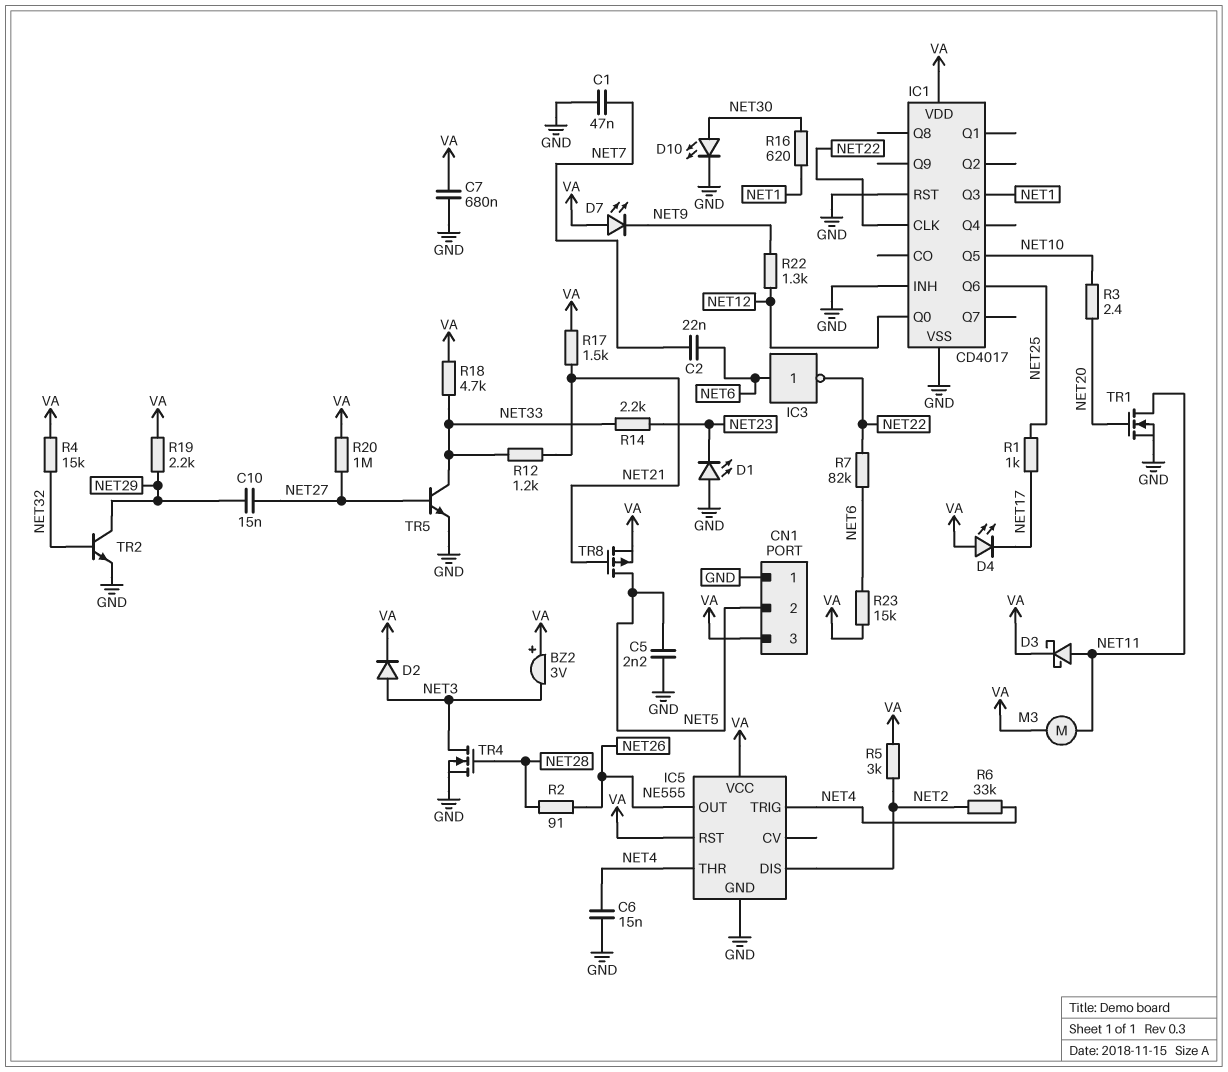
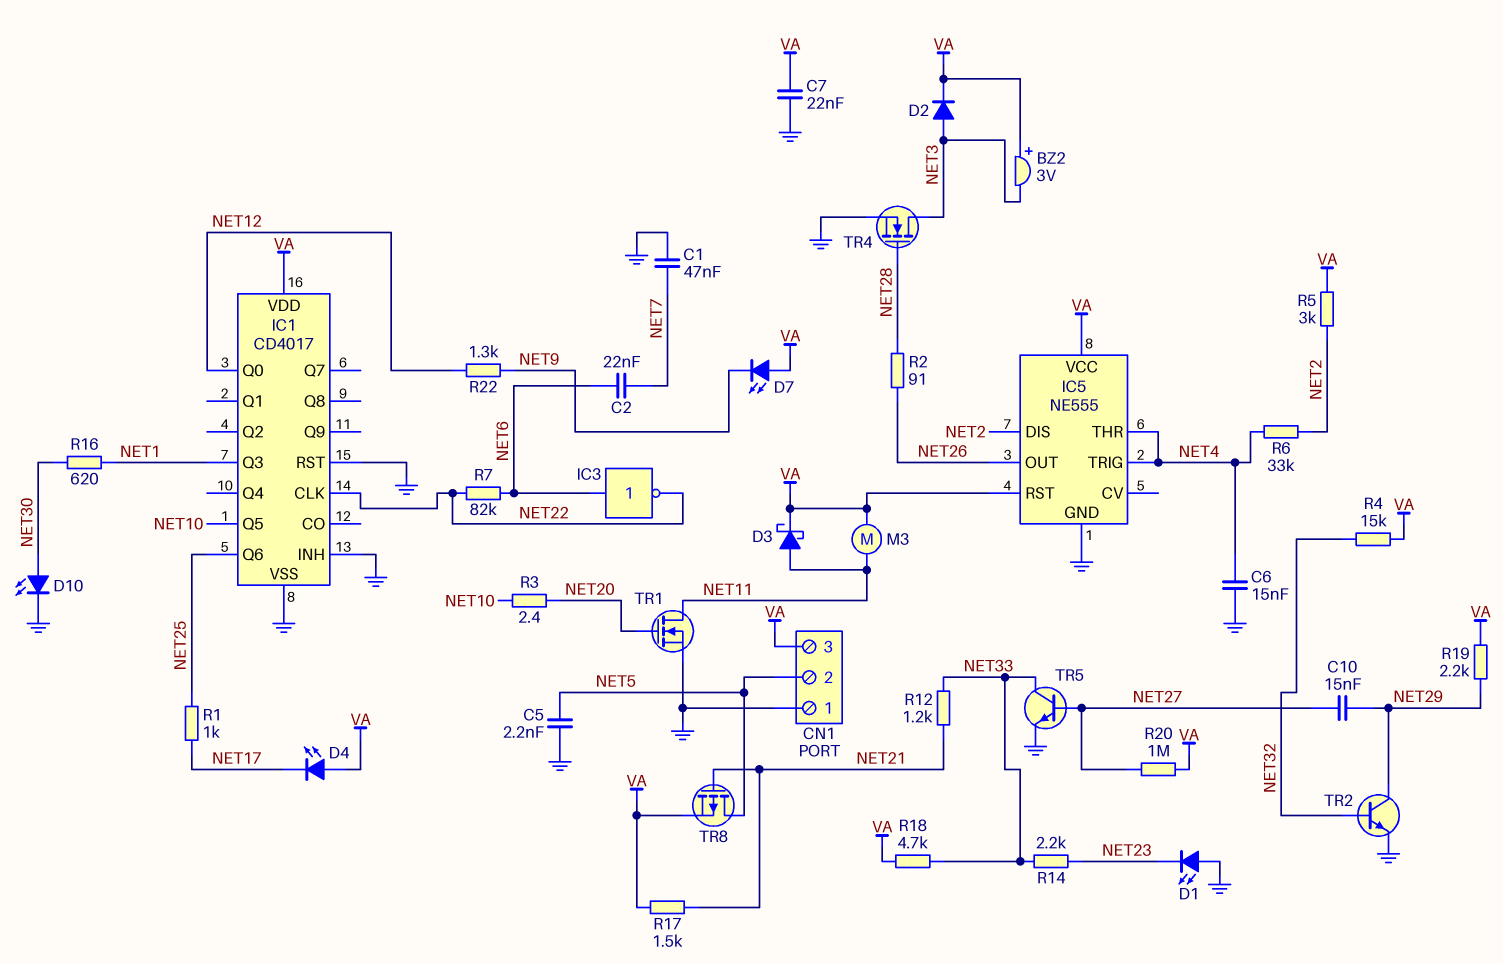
C7: 680nF (GND, VA) -> 22nF (GND, VA)
R23: 15k (NET6, VA) -> none

